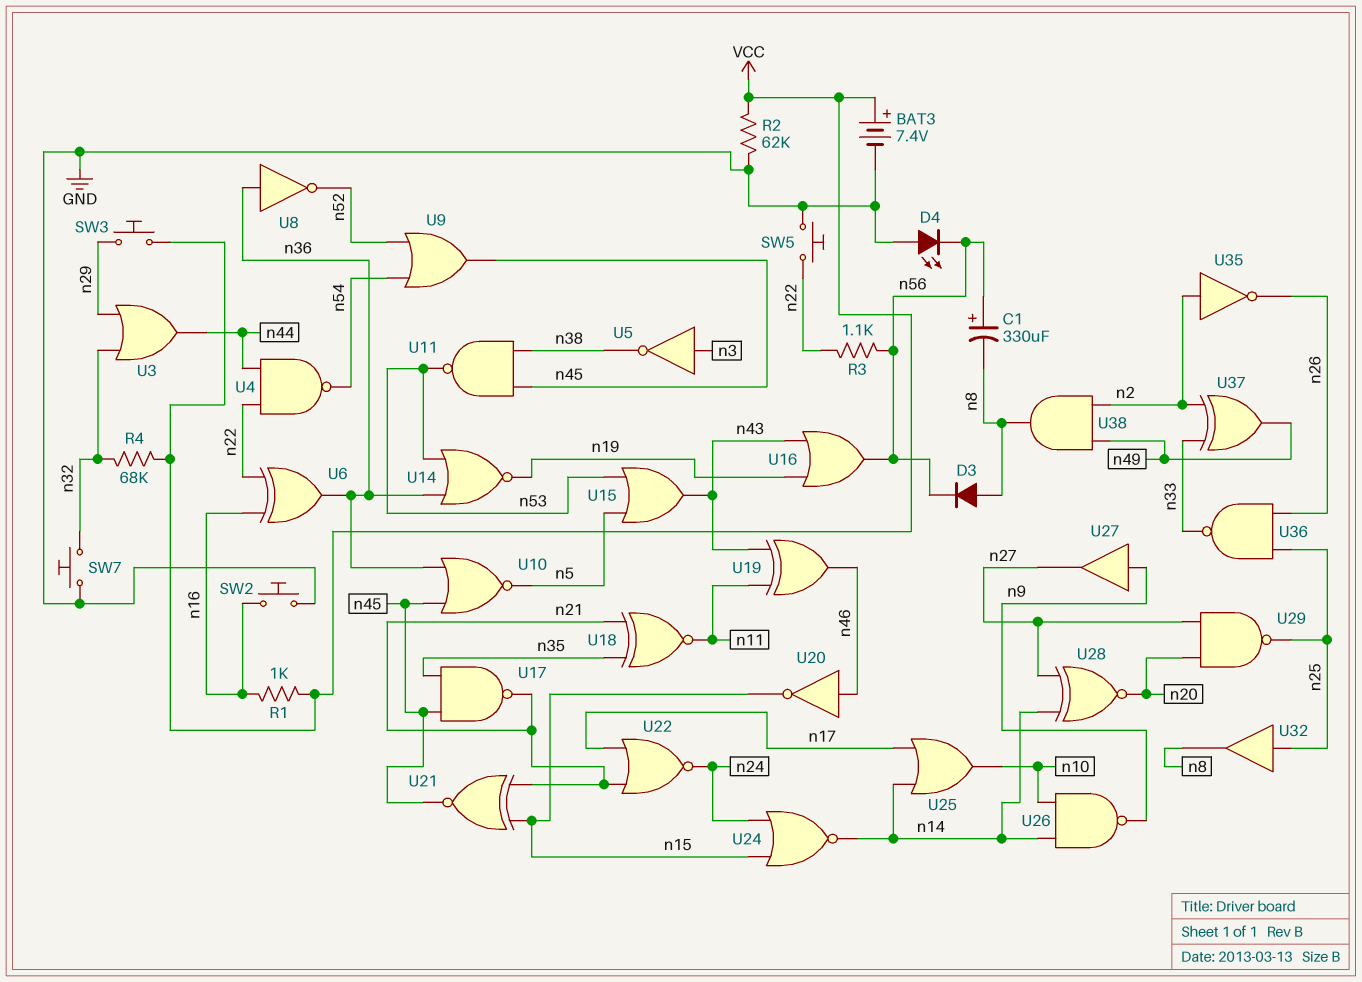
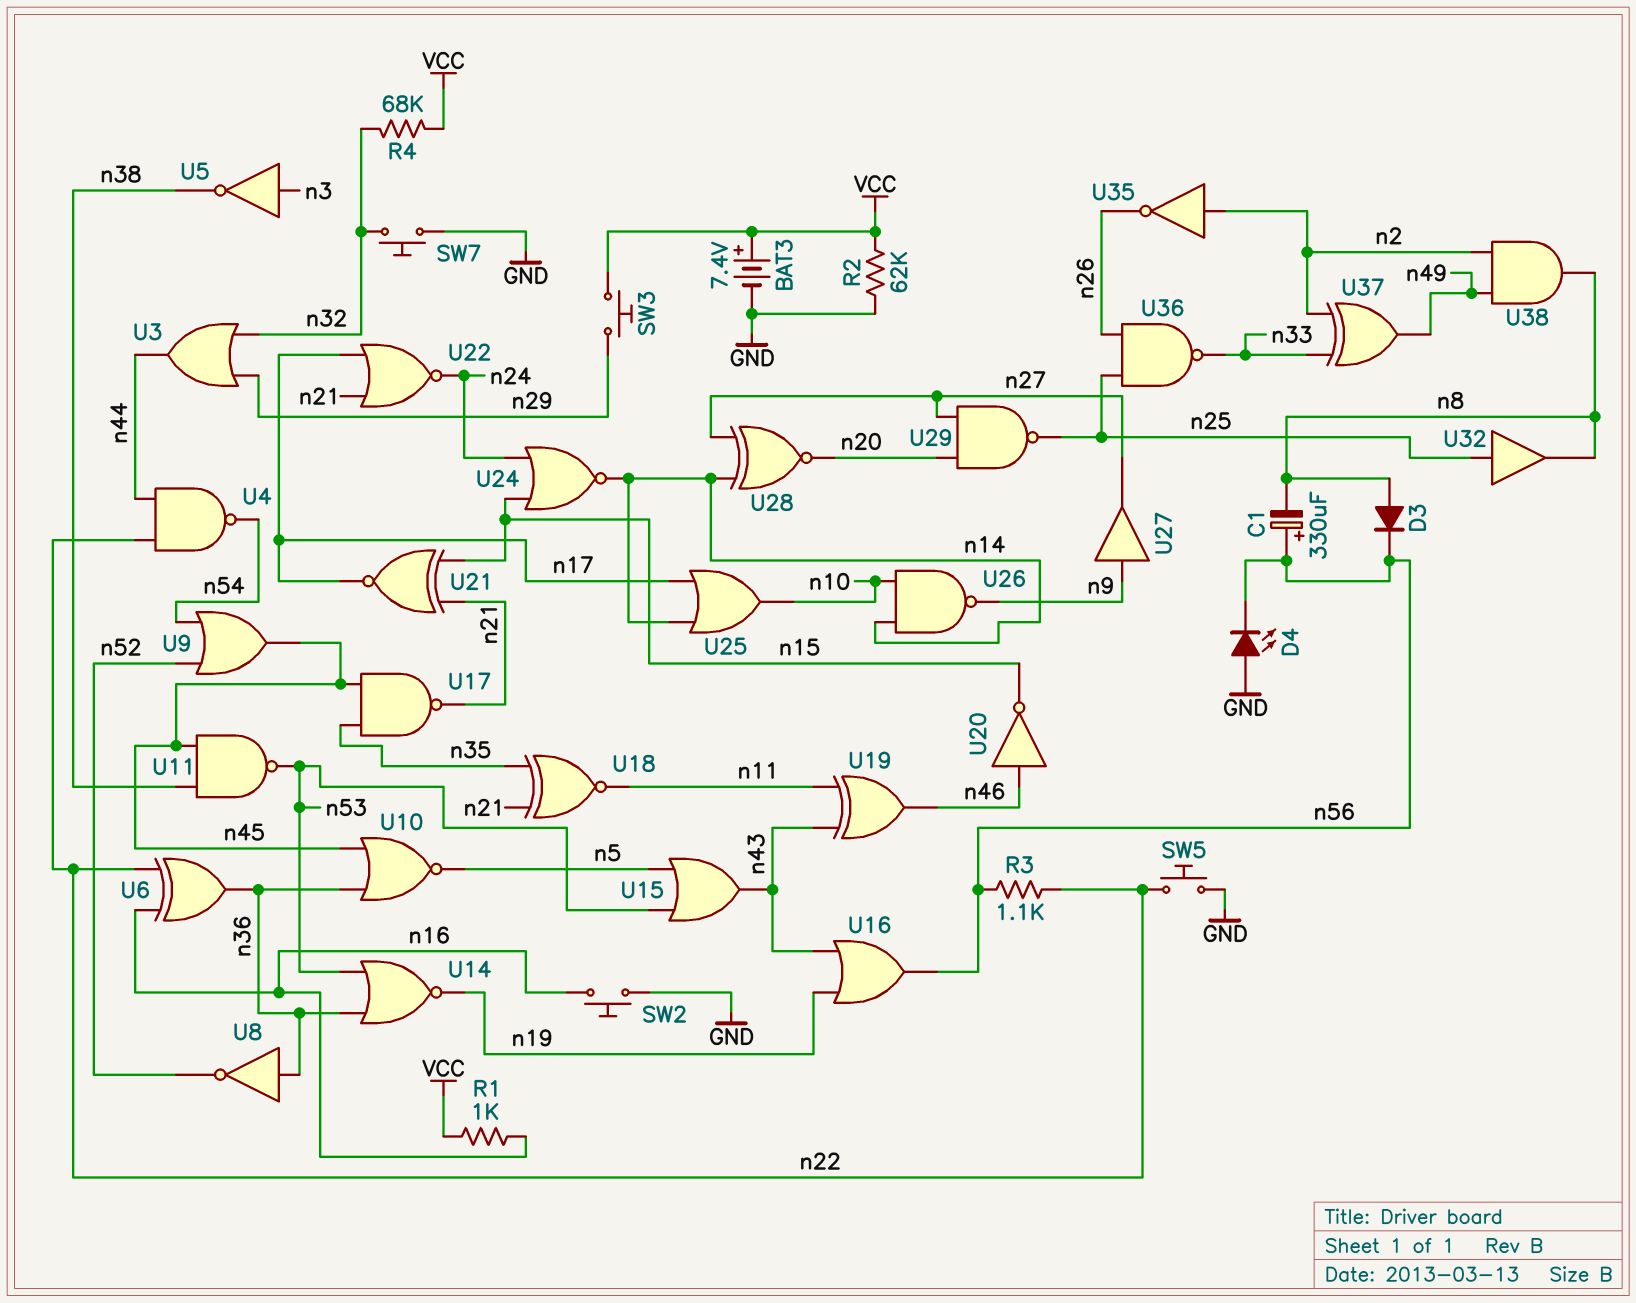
U21: XNOR (in n15, in n21, out n45) -> XNOR (in n15, in n21, out n17)

